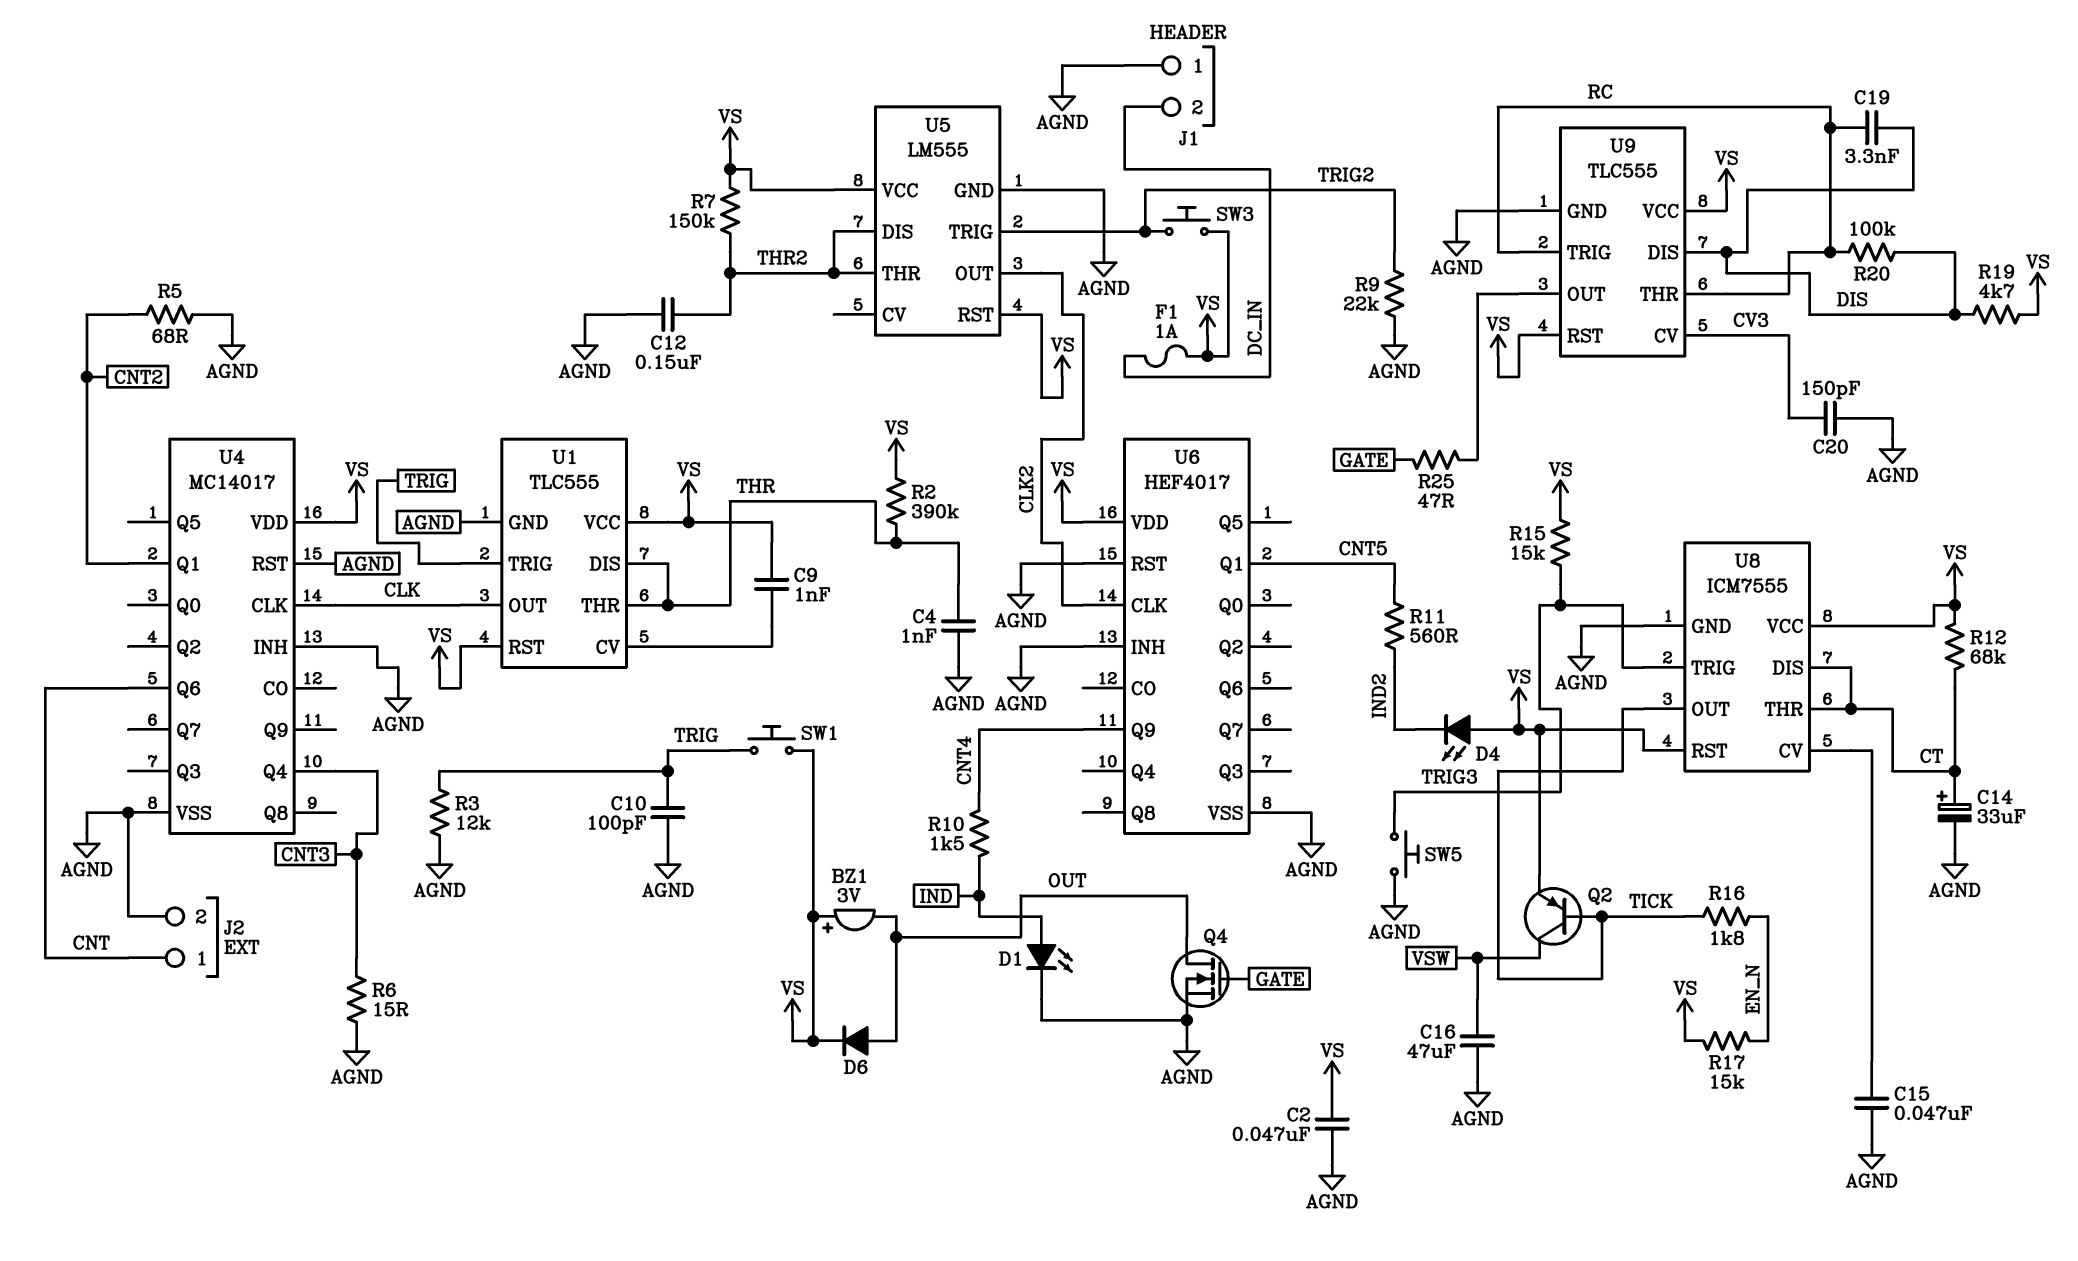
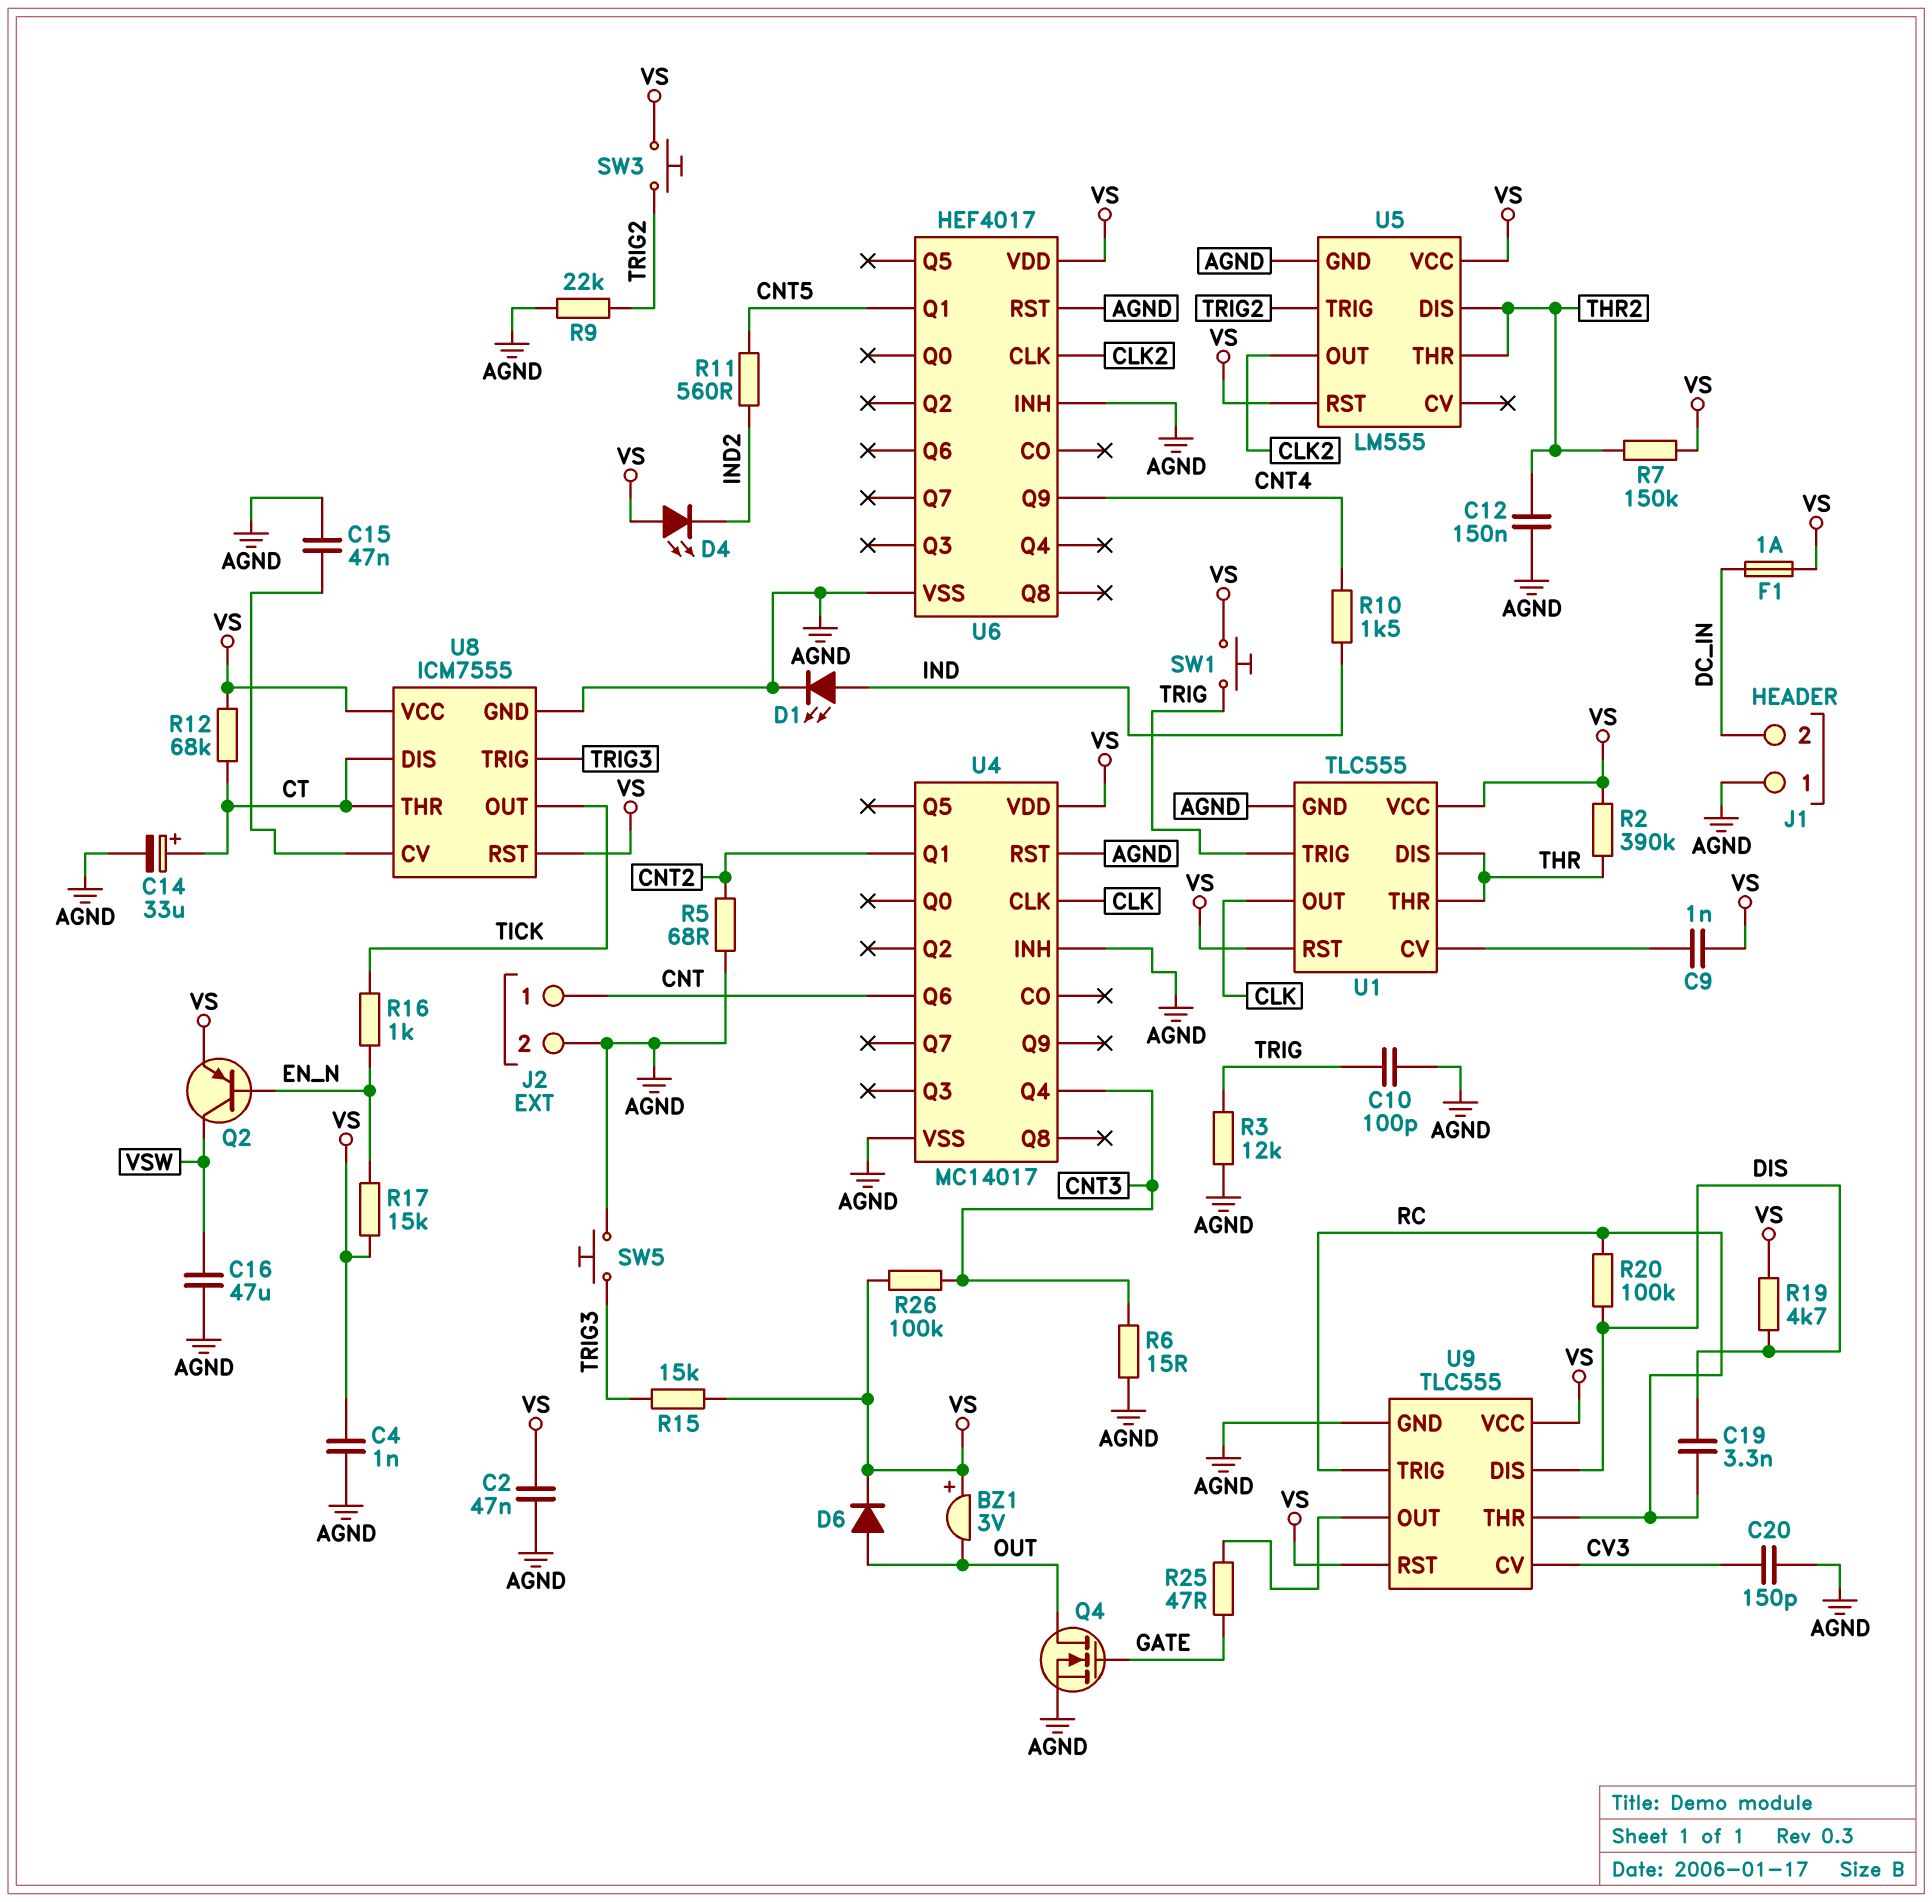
C4: 1nF (AGND, THR) -> 1nF (AGND, VS)
Q2: PNP (B TICK, C VSW, E VS) -> PNP (B EN_N, C VSW, E VS)
R16: 1.8k (EN_N, TICK) -> 1k (EN_N, TICK)
R26: none -> 100k (CNT3, VS)

